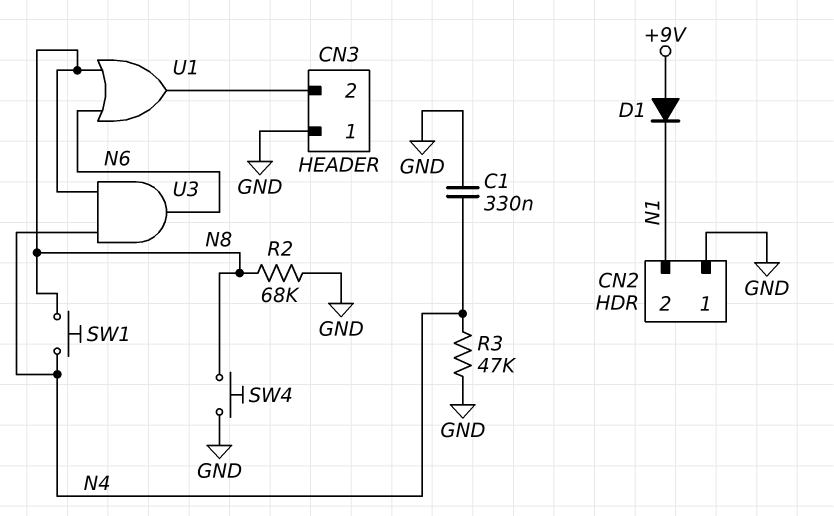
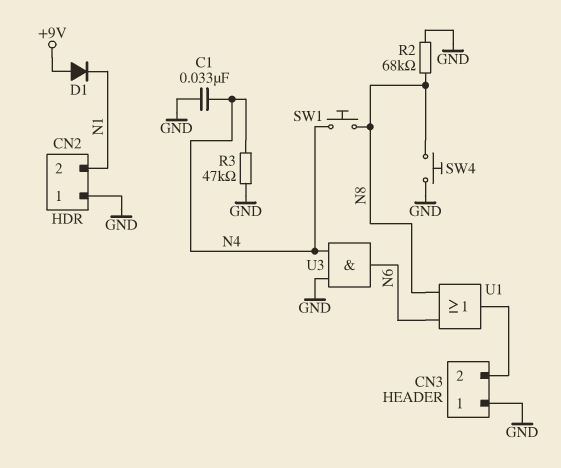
C1: 330nF (GND, N4) -> 33nF (GND, N4)
U3: AND (in N4, in N8, out N6) -> AND (in GND, in N4, out N6)

